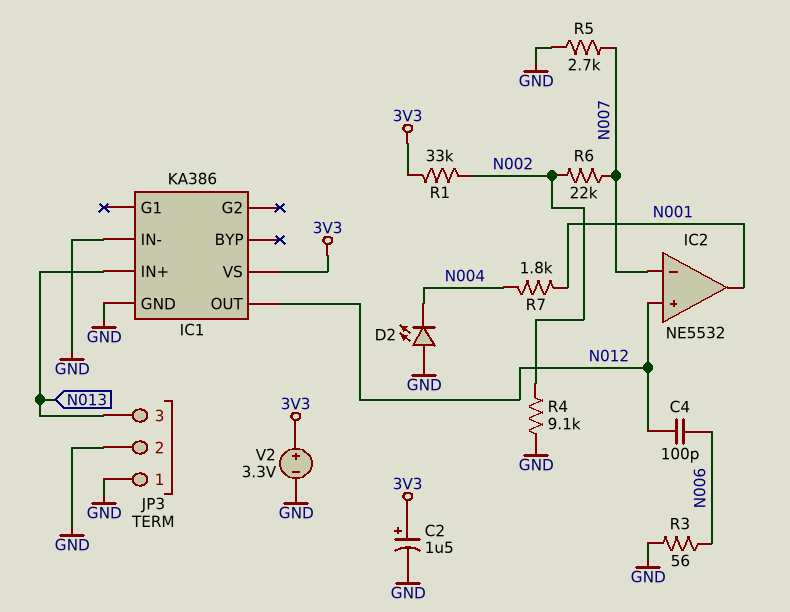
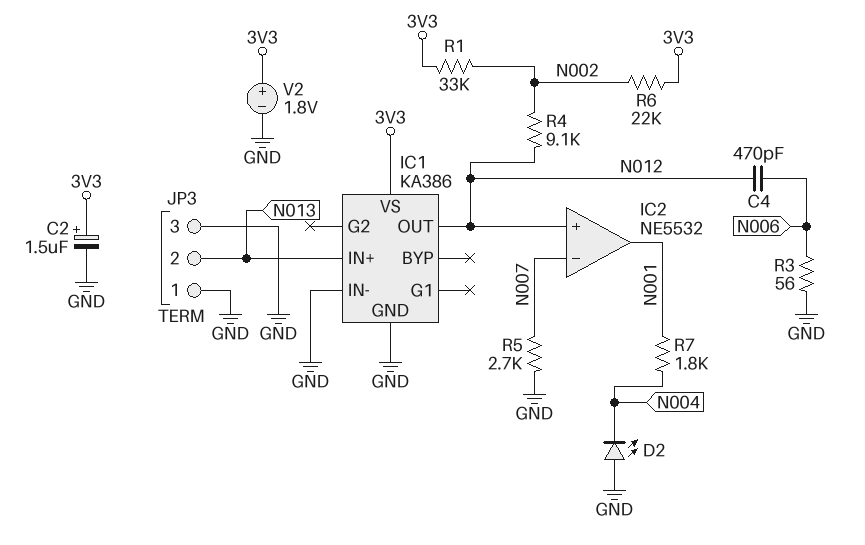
C4: 100pF (N006, N012) -> 470pF (N006, N012)
JP3 pin 2: GND -> N013
JP3 pin 3: N013 -> GND
R4: 9.1k (GND, N002) -> 9.1k (N002, N012)
R6: 22k (N002, N007) -> 22k (3V3, N002)
V2: 3.3V (plus 3V3, minus GND) -> 1.8V (plus 3V3, minus GND)

